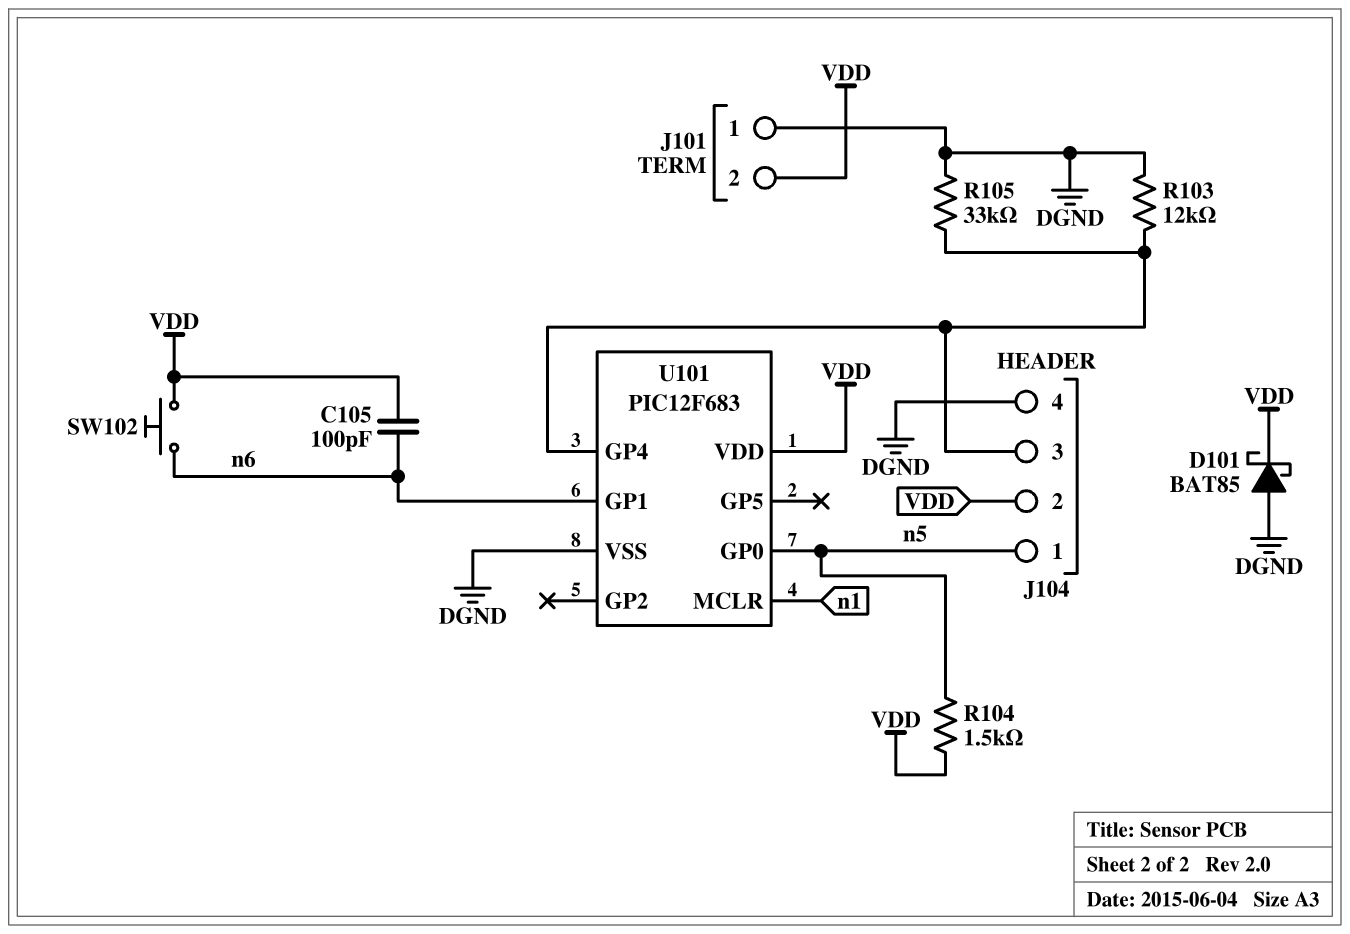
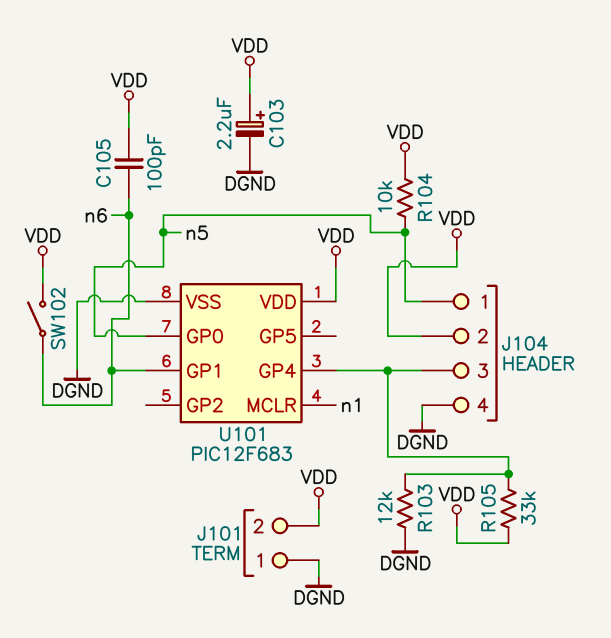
C103: none -> 2.2uF (plus VDD, minus DGND)
D101: schottky BAT85 (A DGND, K VDD) -> none
R104: 1.5k (VDD, n5) -> 10k (VDD, n5)
R105: 33k (DGND, J104/3) -> 33k (J104/3, VDD)
SW102: button (VDD, n6) -> switch (VDD, n6)

